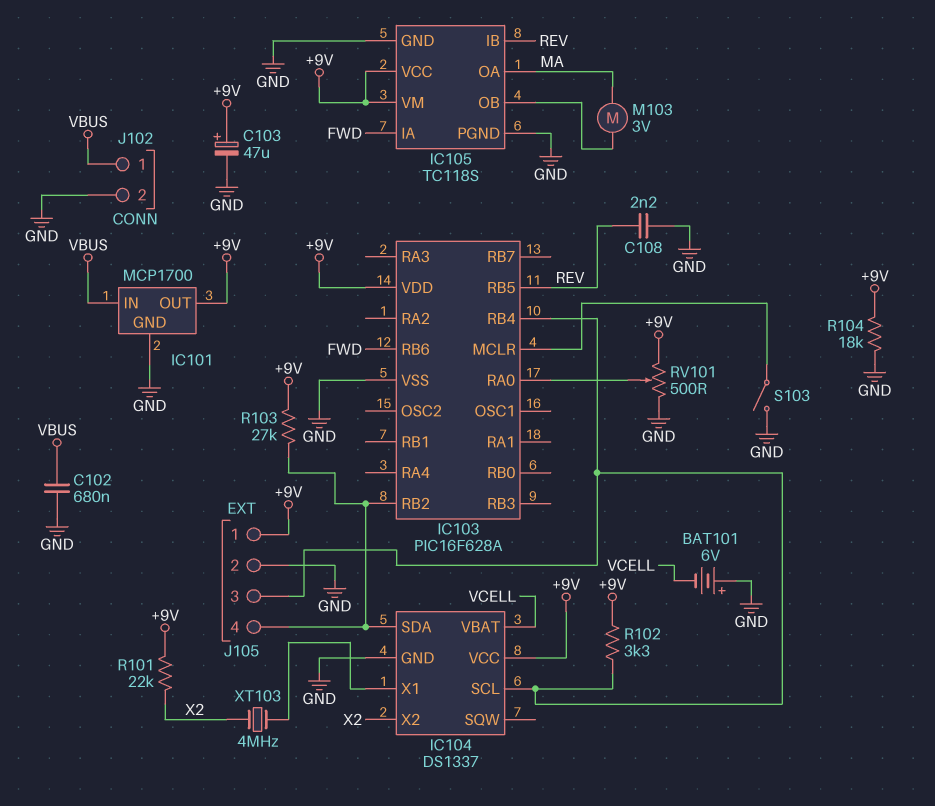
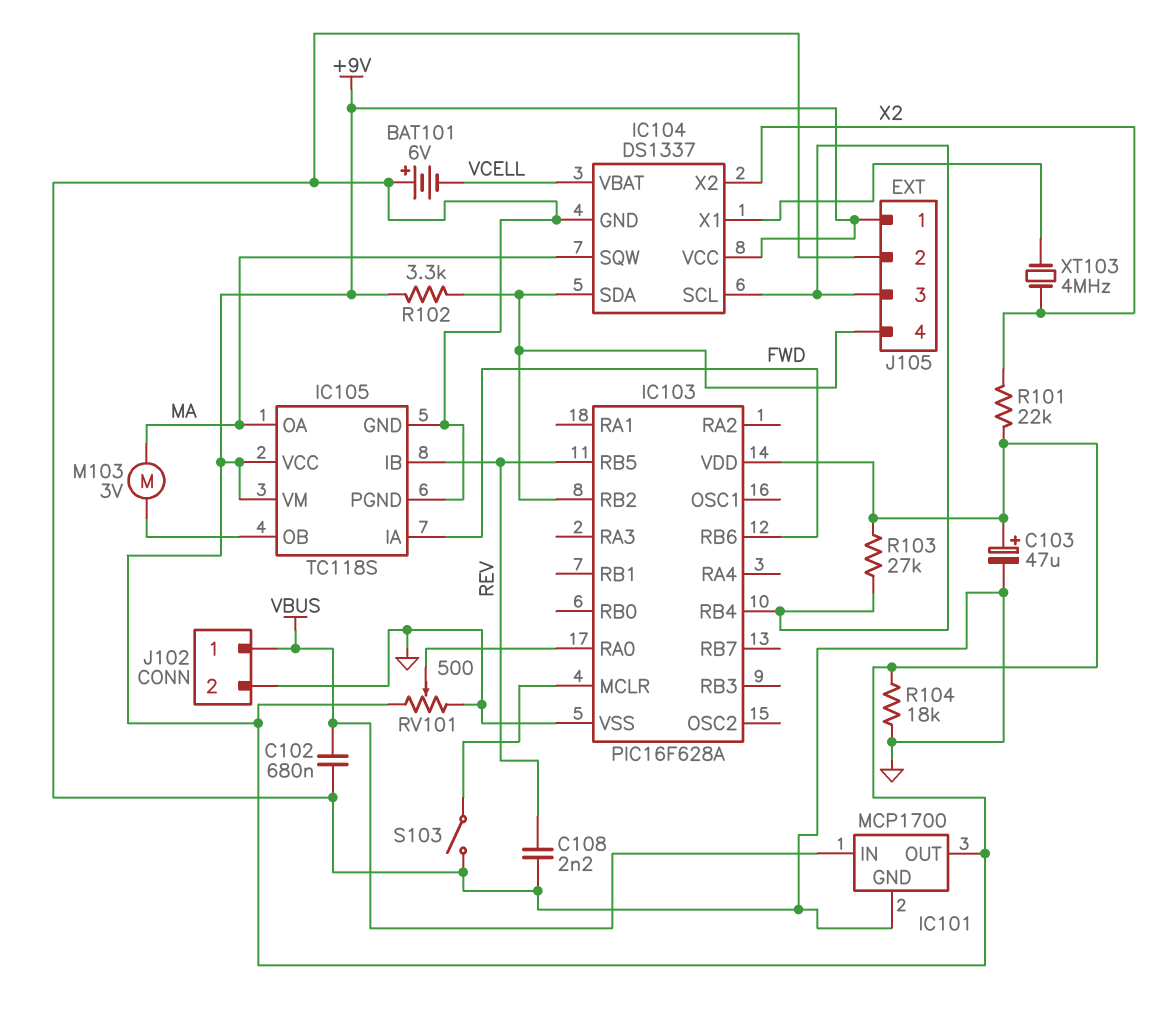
IC104 pin SQW: none -> MA
R102: 3.3k (+9V, IC103/RB4) -> 3.3k (+9V, IC103/RB2)
R103: 27k (+9V, IC103/RB2) -> 27k (+9V, IC103/RB4)

